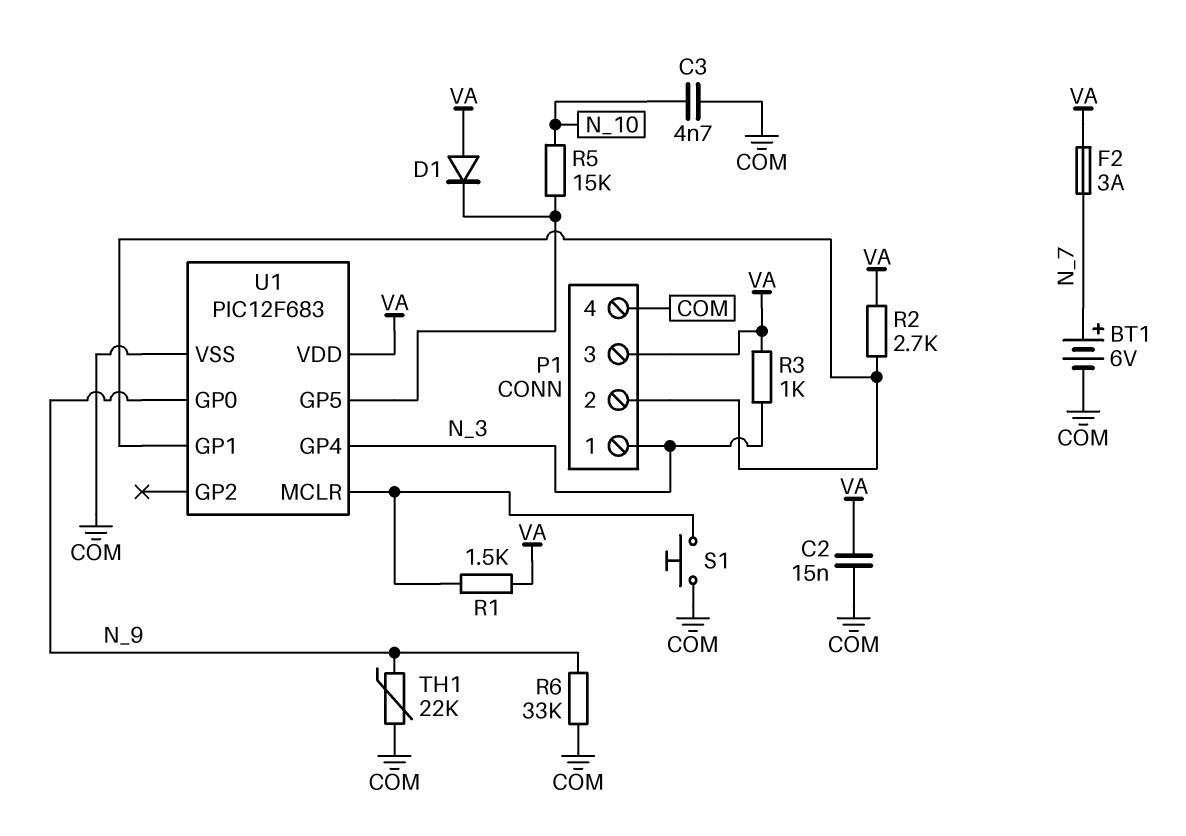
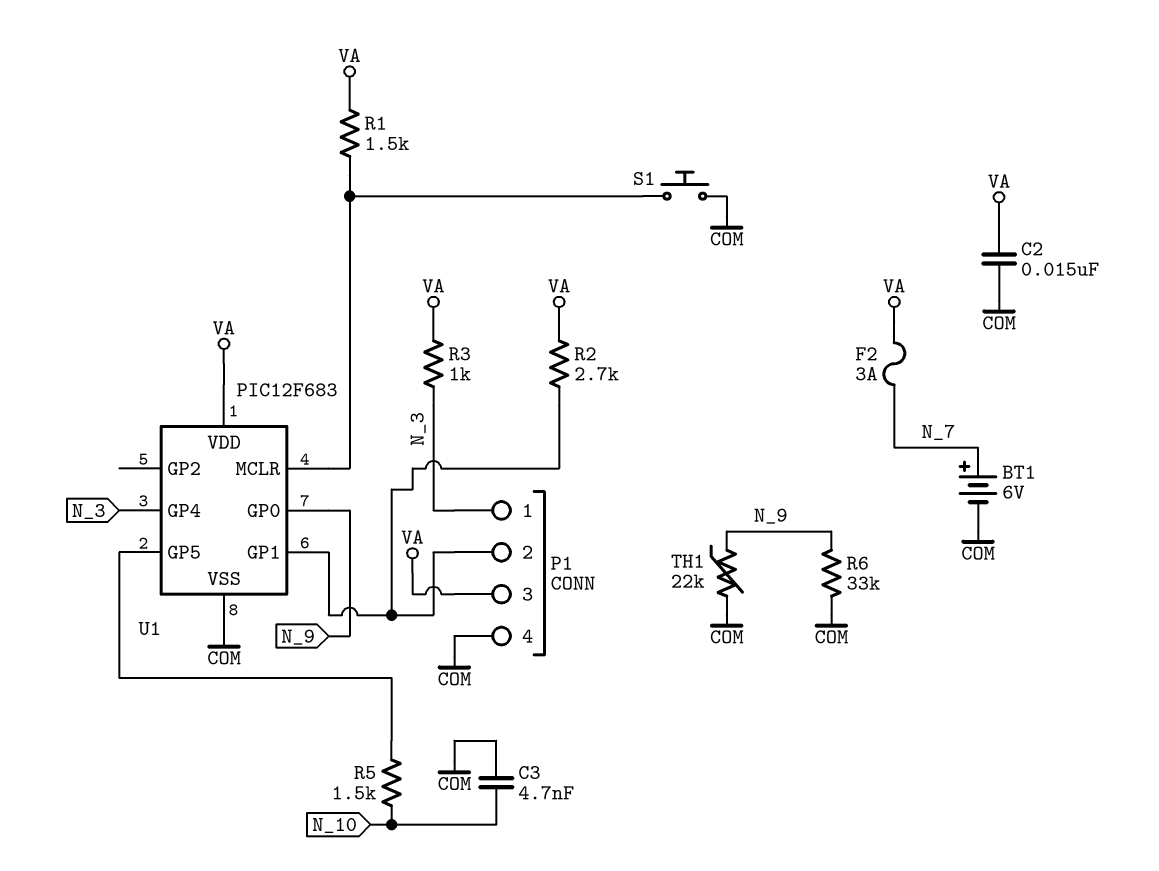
D1: diode (A VA, K U1/GP5) -> none
R5: 15k (N_10, U1/GP5) -> 1.5k (N_10, U1/GP5)

